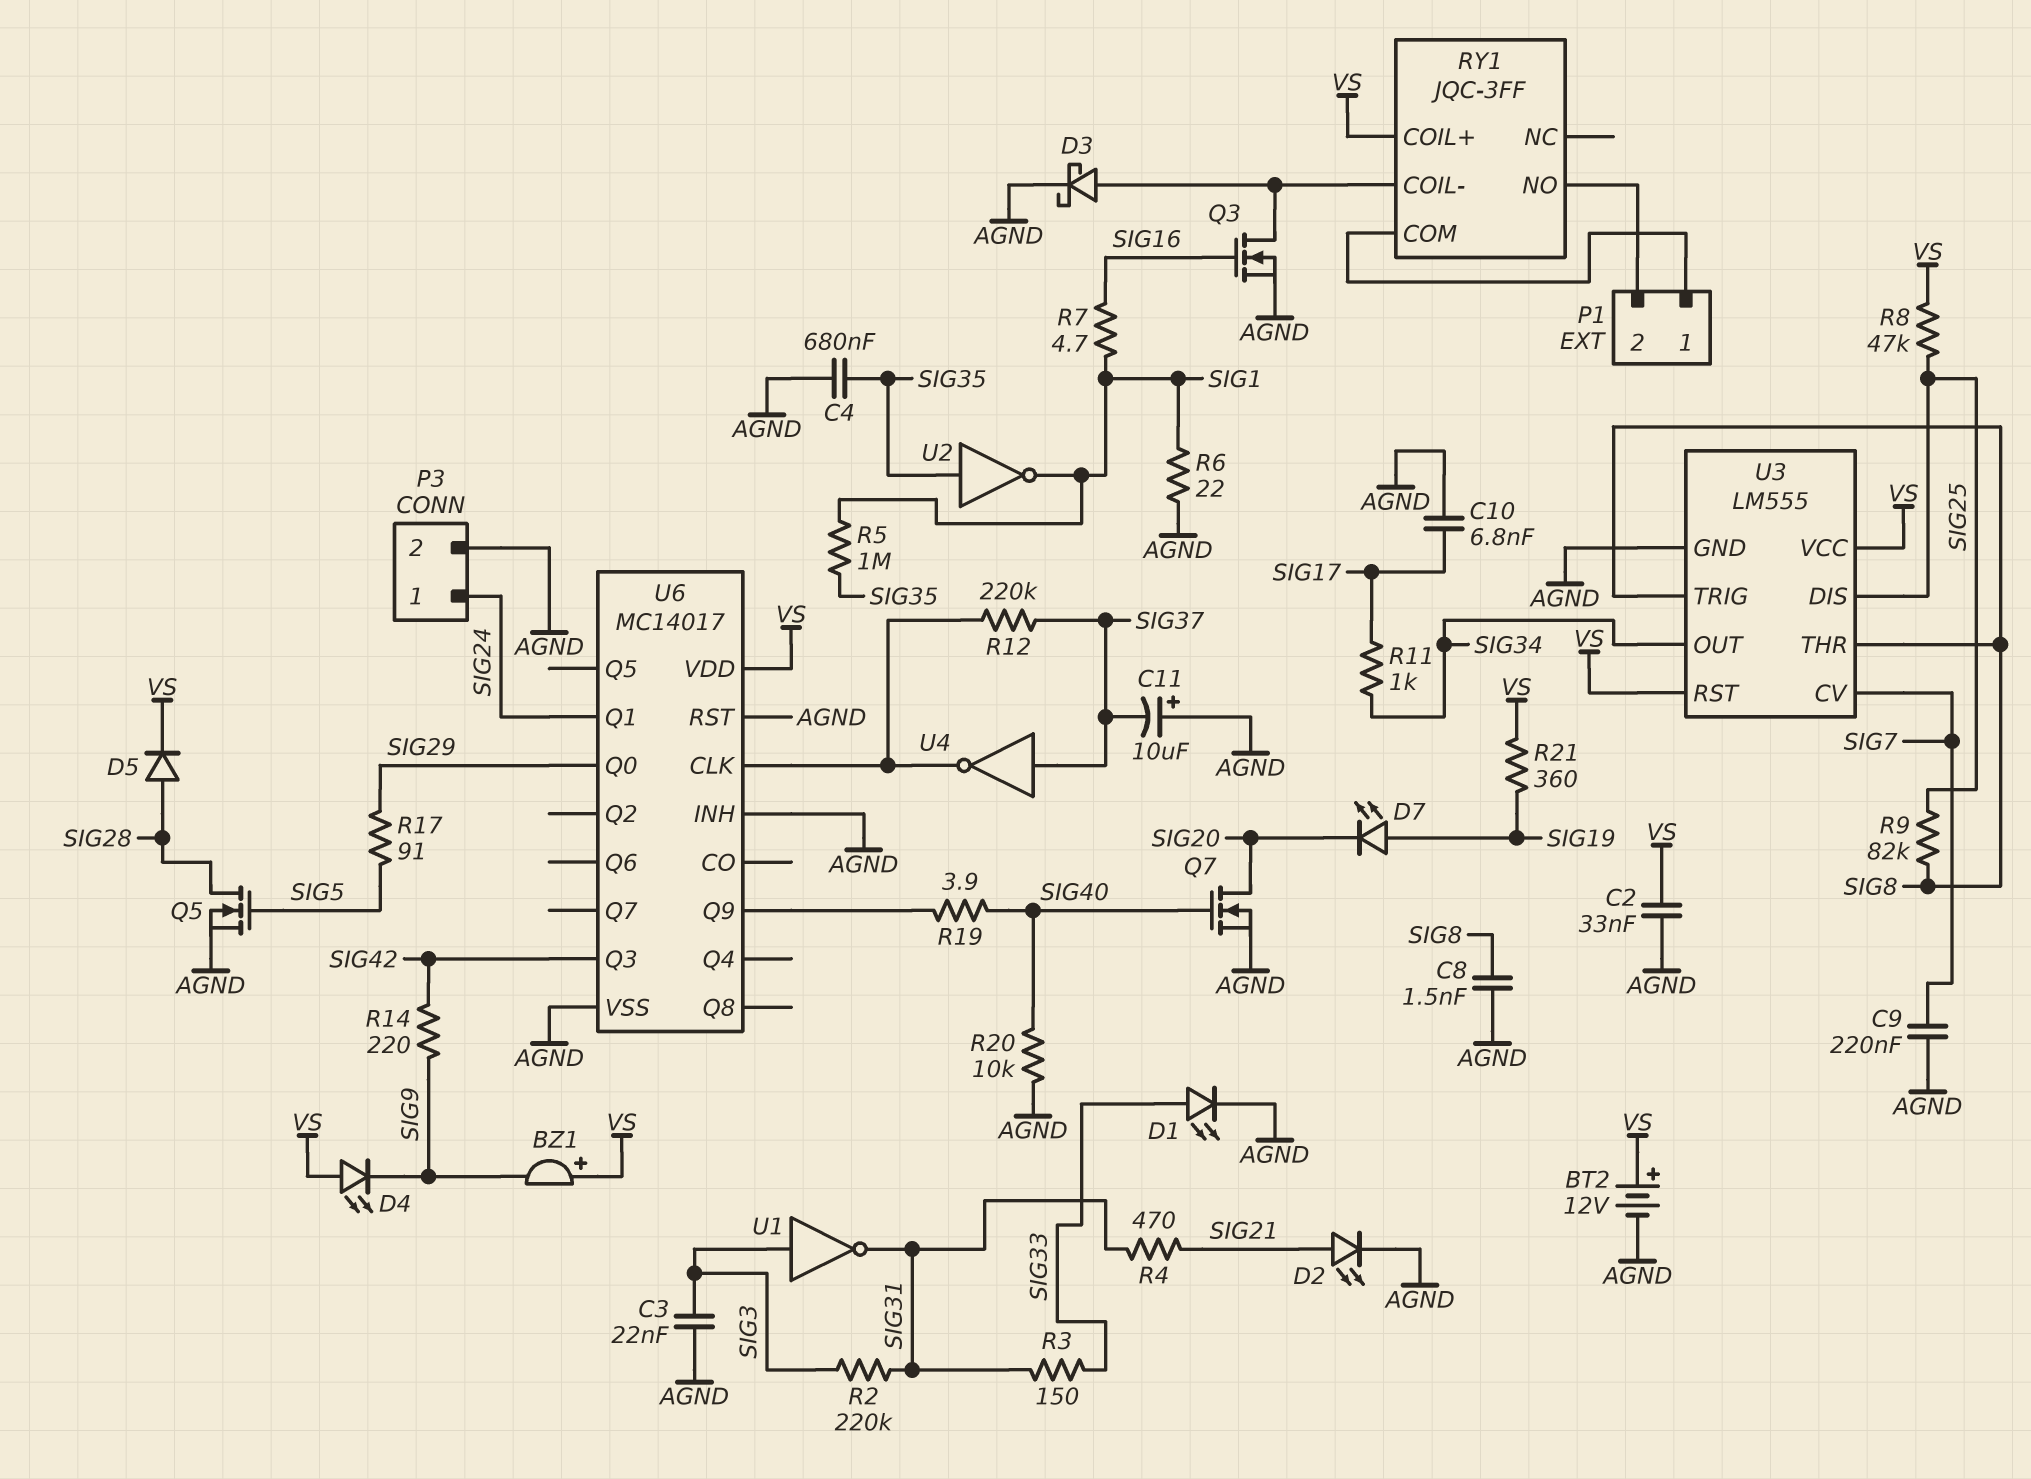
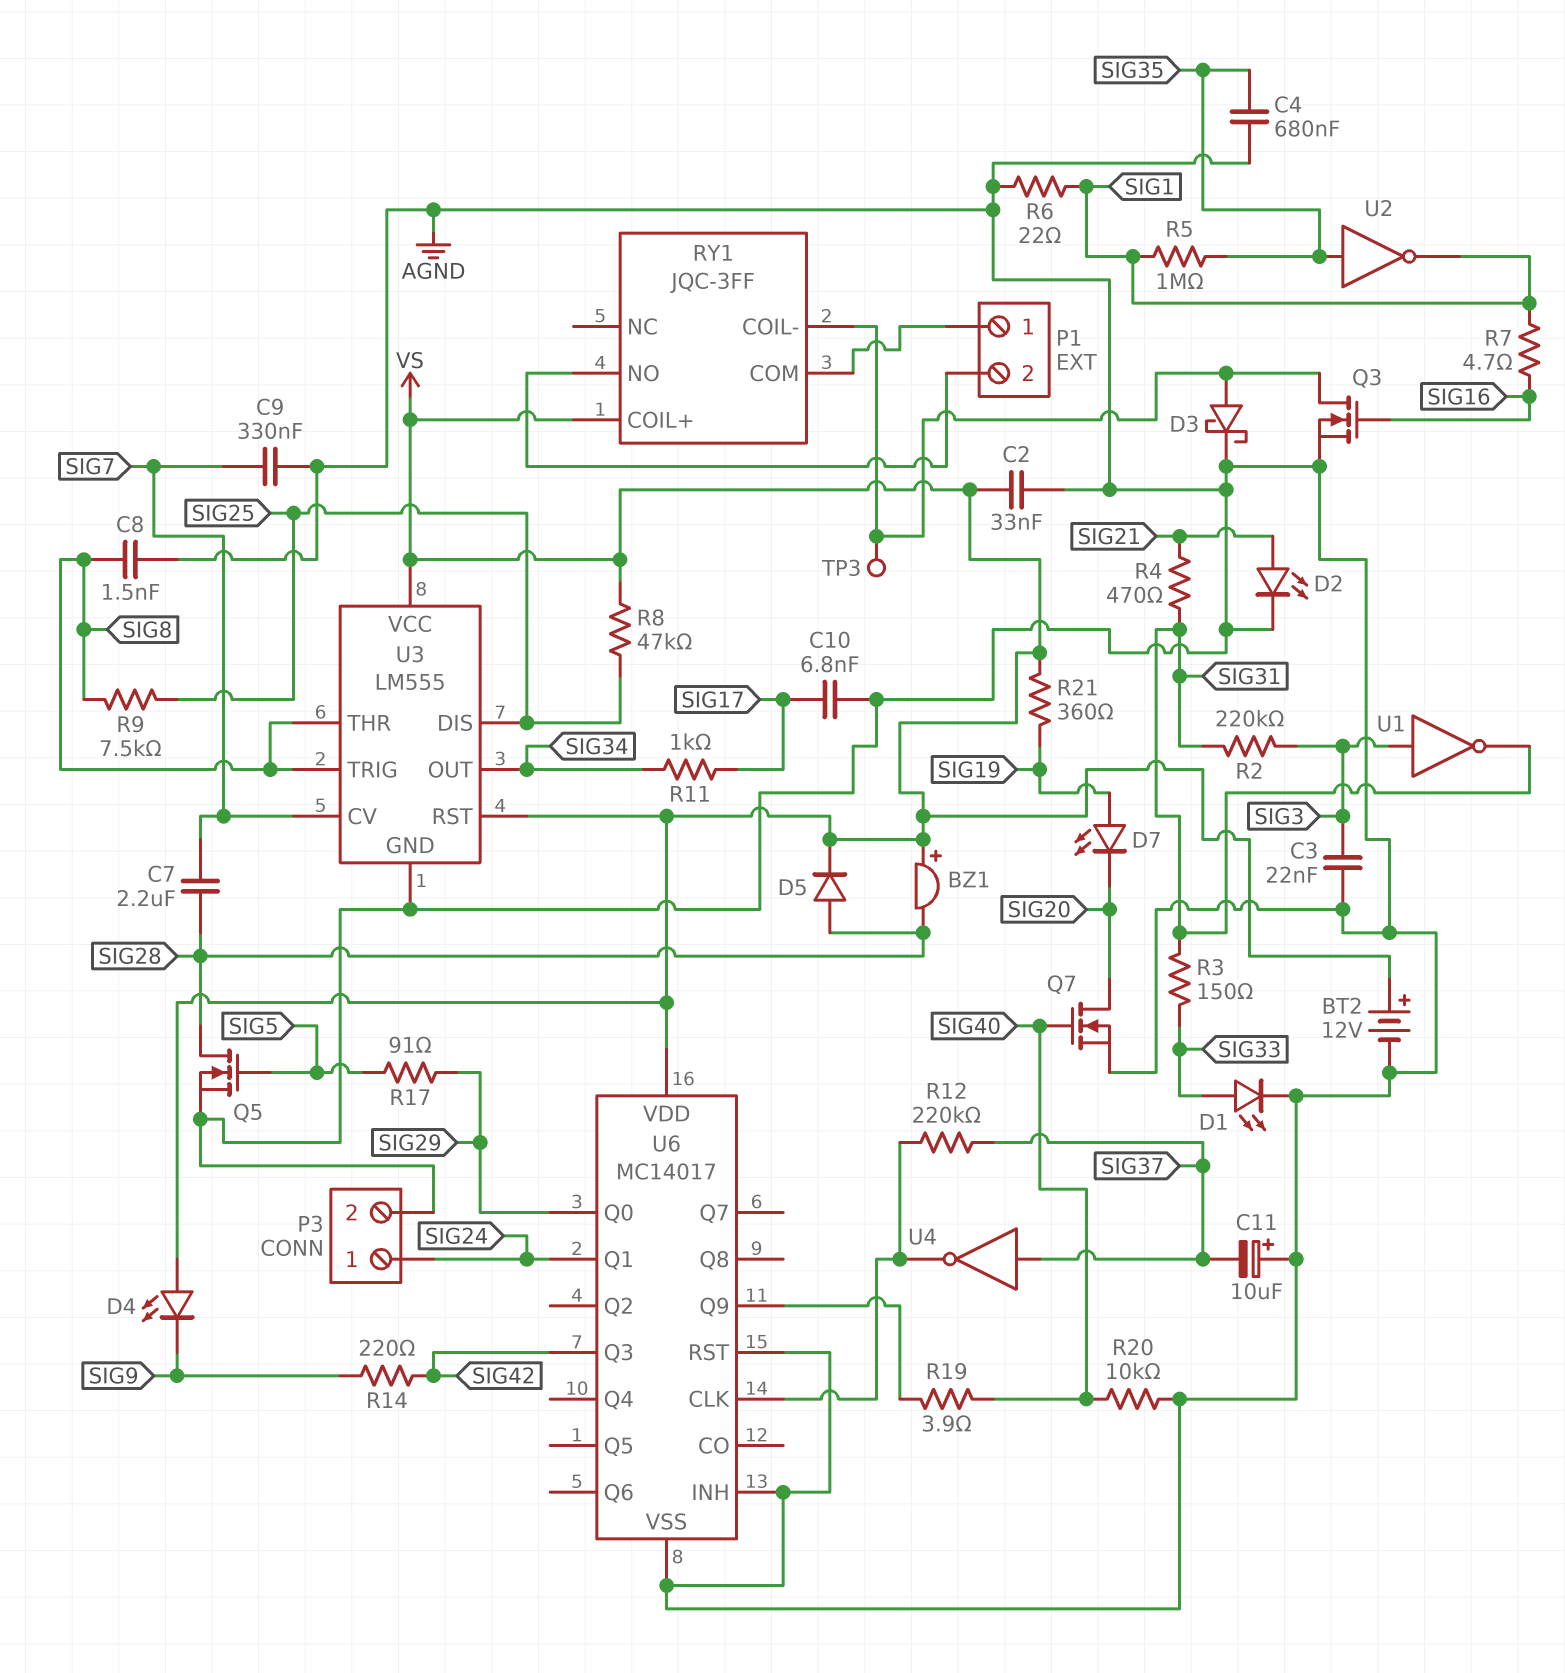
BZ1: buzzer (plus VS, minus SIG9) -> buzzer (plus VS, minus SIG28)
C7: none -> 2.2uF (SIG7, SIG28)
C9: 220nF (AGND, SIG7) -> 330nF (AGND, SIG7)
R9: 82k (SIG8, SIG25) -> 7.5k (SIG8, SIG25)
TP3: none -> test point (RY1/COIL-)

